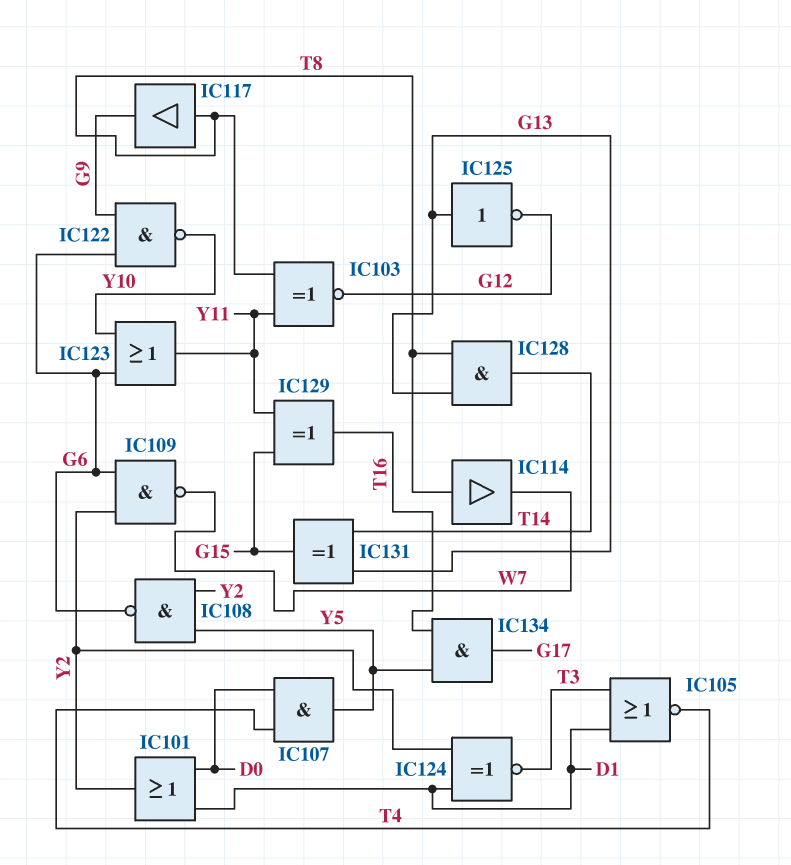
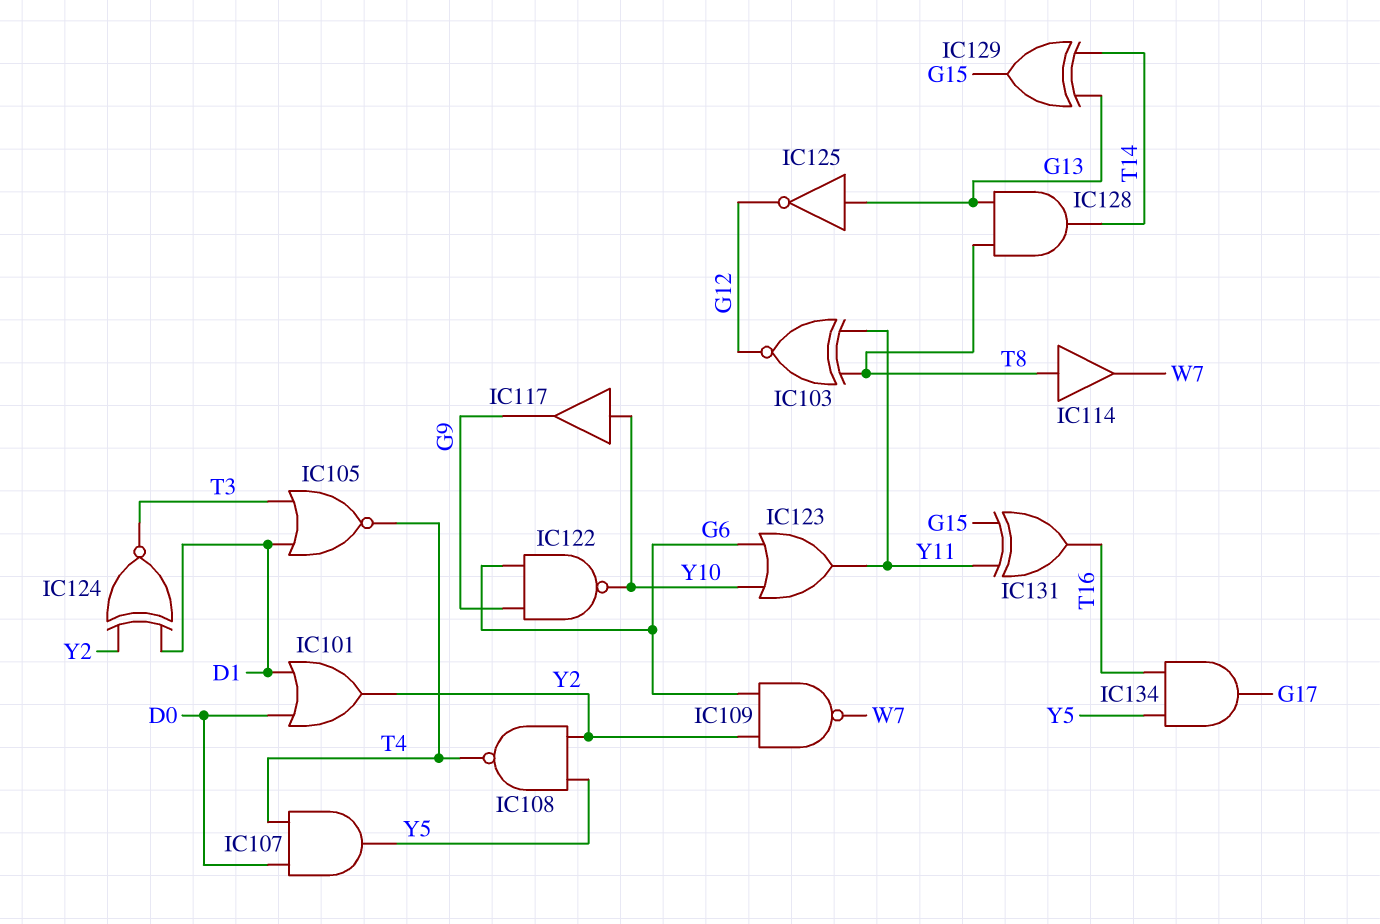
IC108: NAND (in Y2, in Y5, out G6) -> NAND (in Y2, in Y5, out T4)
IC117: buffer (in T8, out G9) -> buffer (in Y10, out G9)
IC129: XOR (in G15, in Y11, out T16) -> XOR (in G13, in T14, out G15)
IC131: XOR (in G13, in T14, out G15) -> XOR (in G15, in Y11, out T16)

